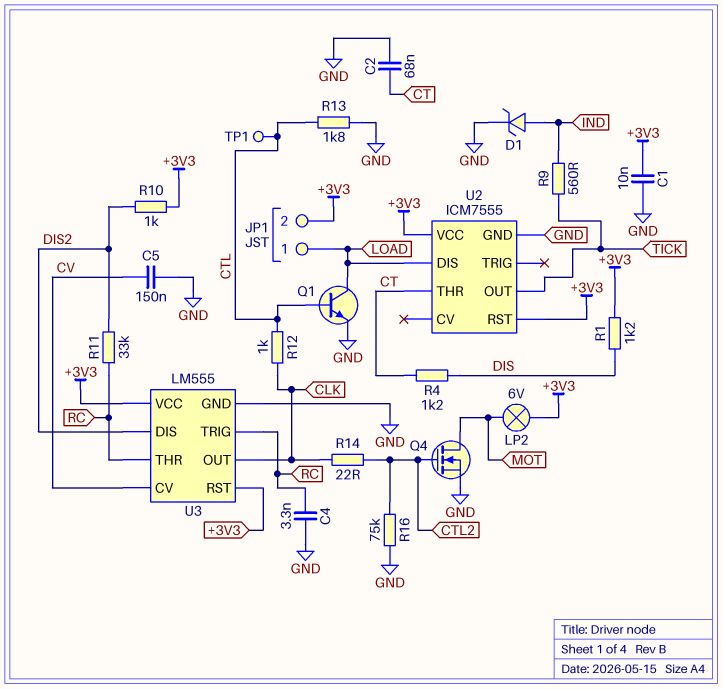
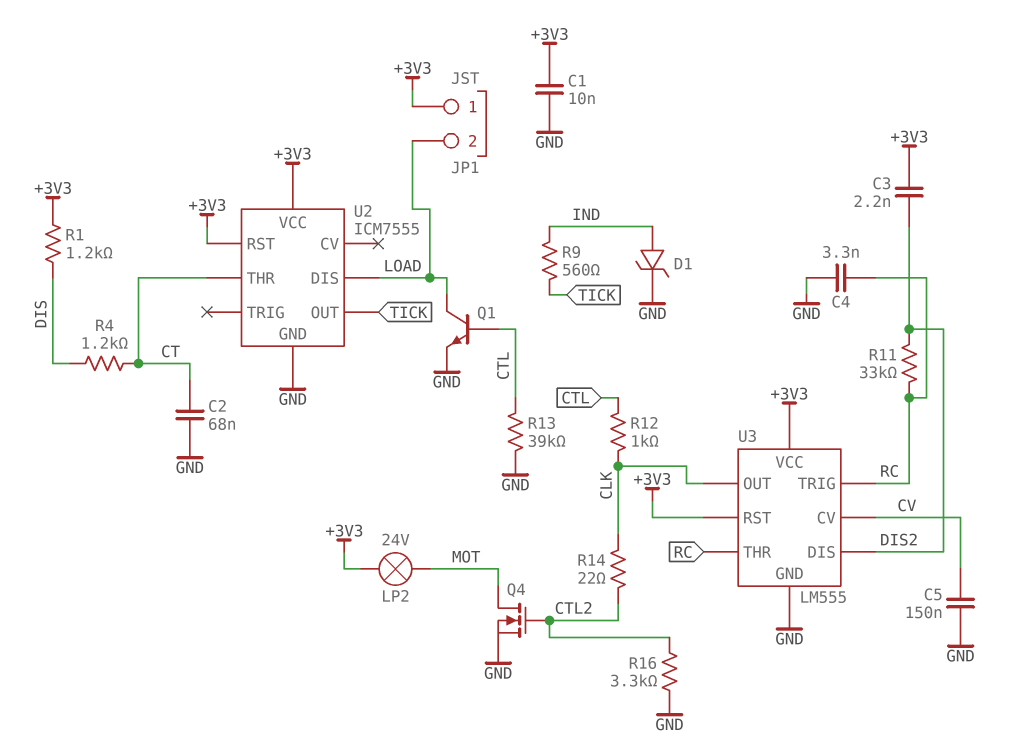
C3: none -> 2.2nF (+3V3, DIS2)
JP1 pin 1: LOAD -> +3V3
JP1 pin 2: +3V3 -> LOAD
LP2: lamp 6V (+3V3, MOT) -> lamp 24V (+3V3, MOT)
R10: 1k (+3V3, DIS2) -> none
R13: 1.8k (CTL, GND) -> 39k (CTL, GND)
R16: 75k (CTL2, GND) -> 3.3k (CTL2, GND)
TP1: test point (CTL) -> none

